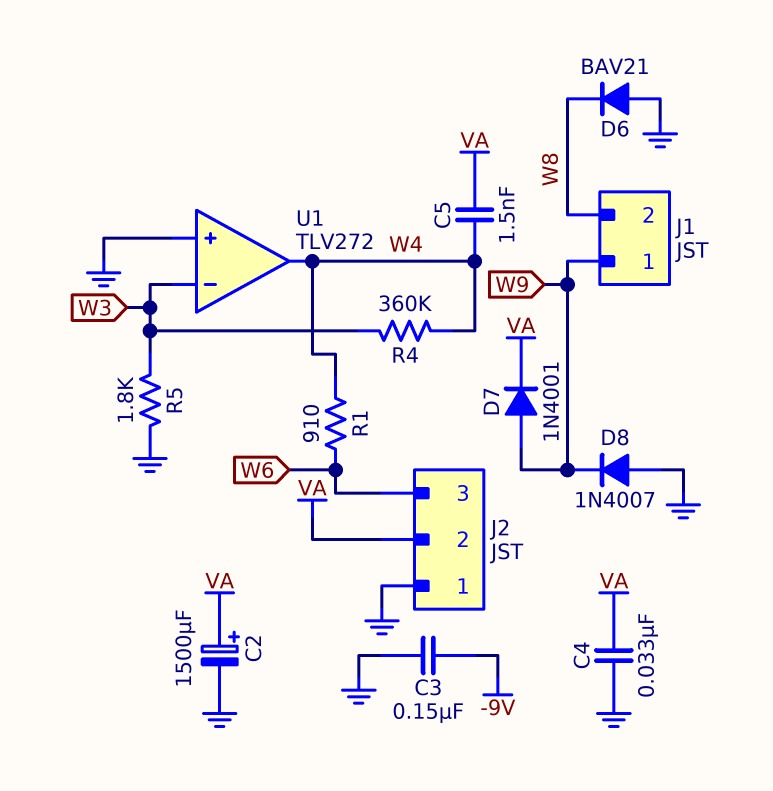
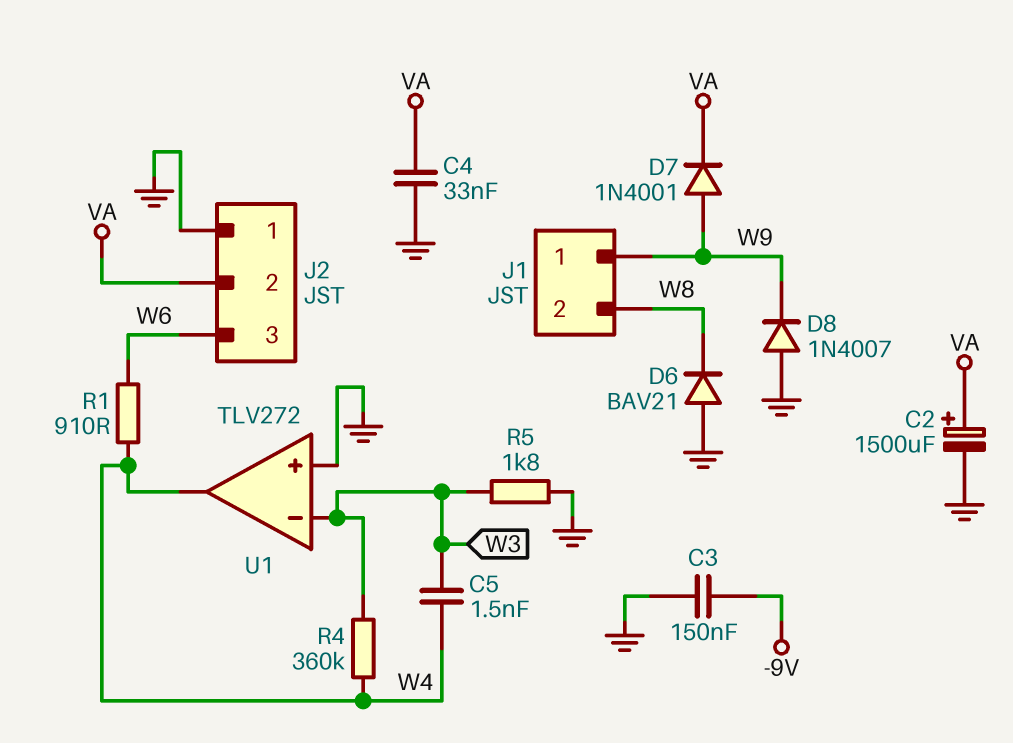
C5: 1.5nF (VA, W4) -> 1.5nF (W3, W4)

